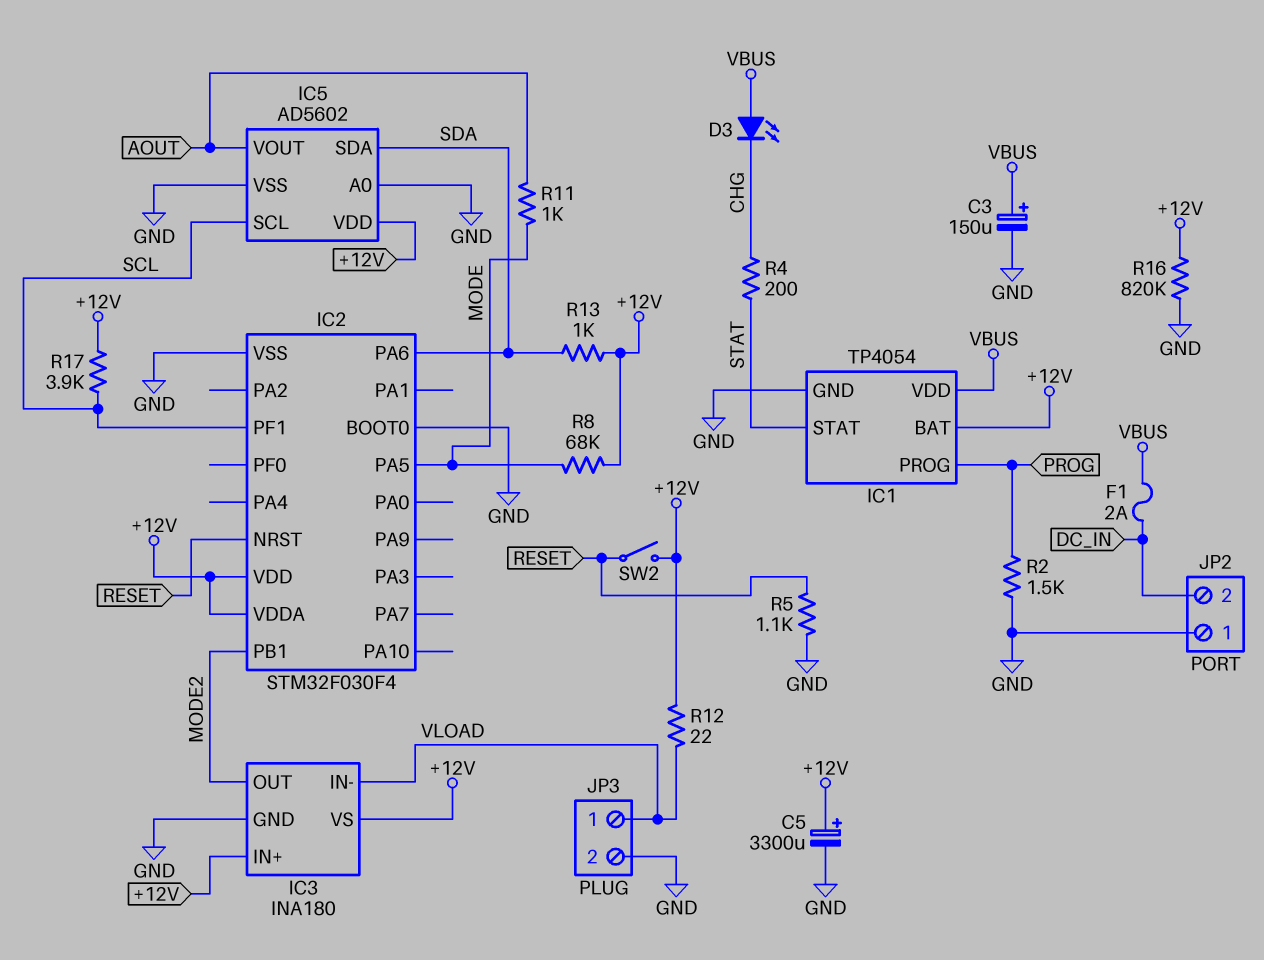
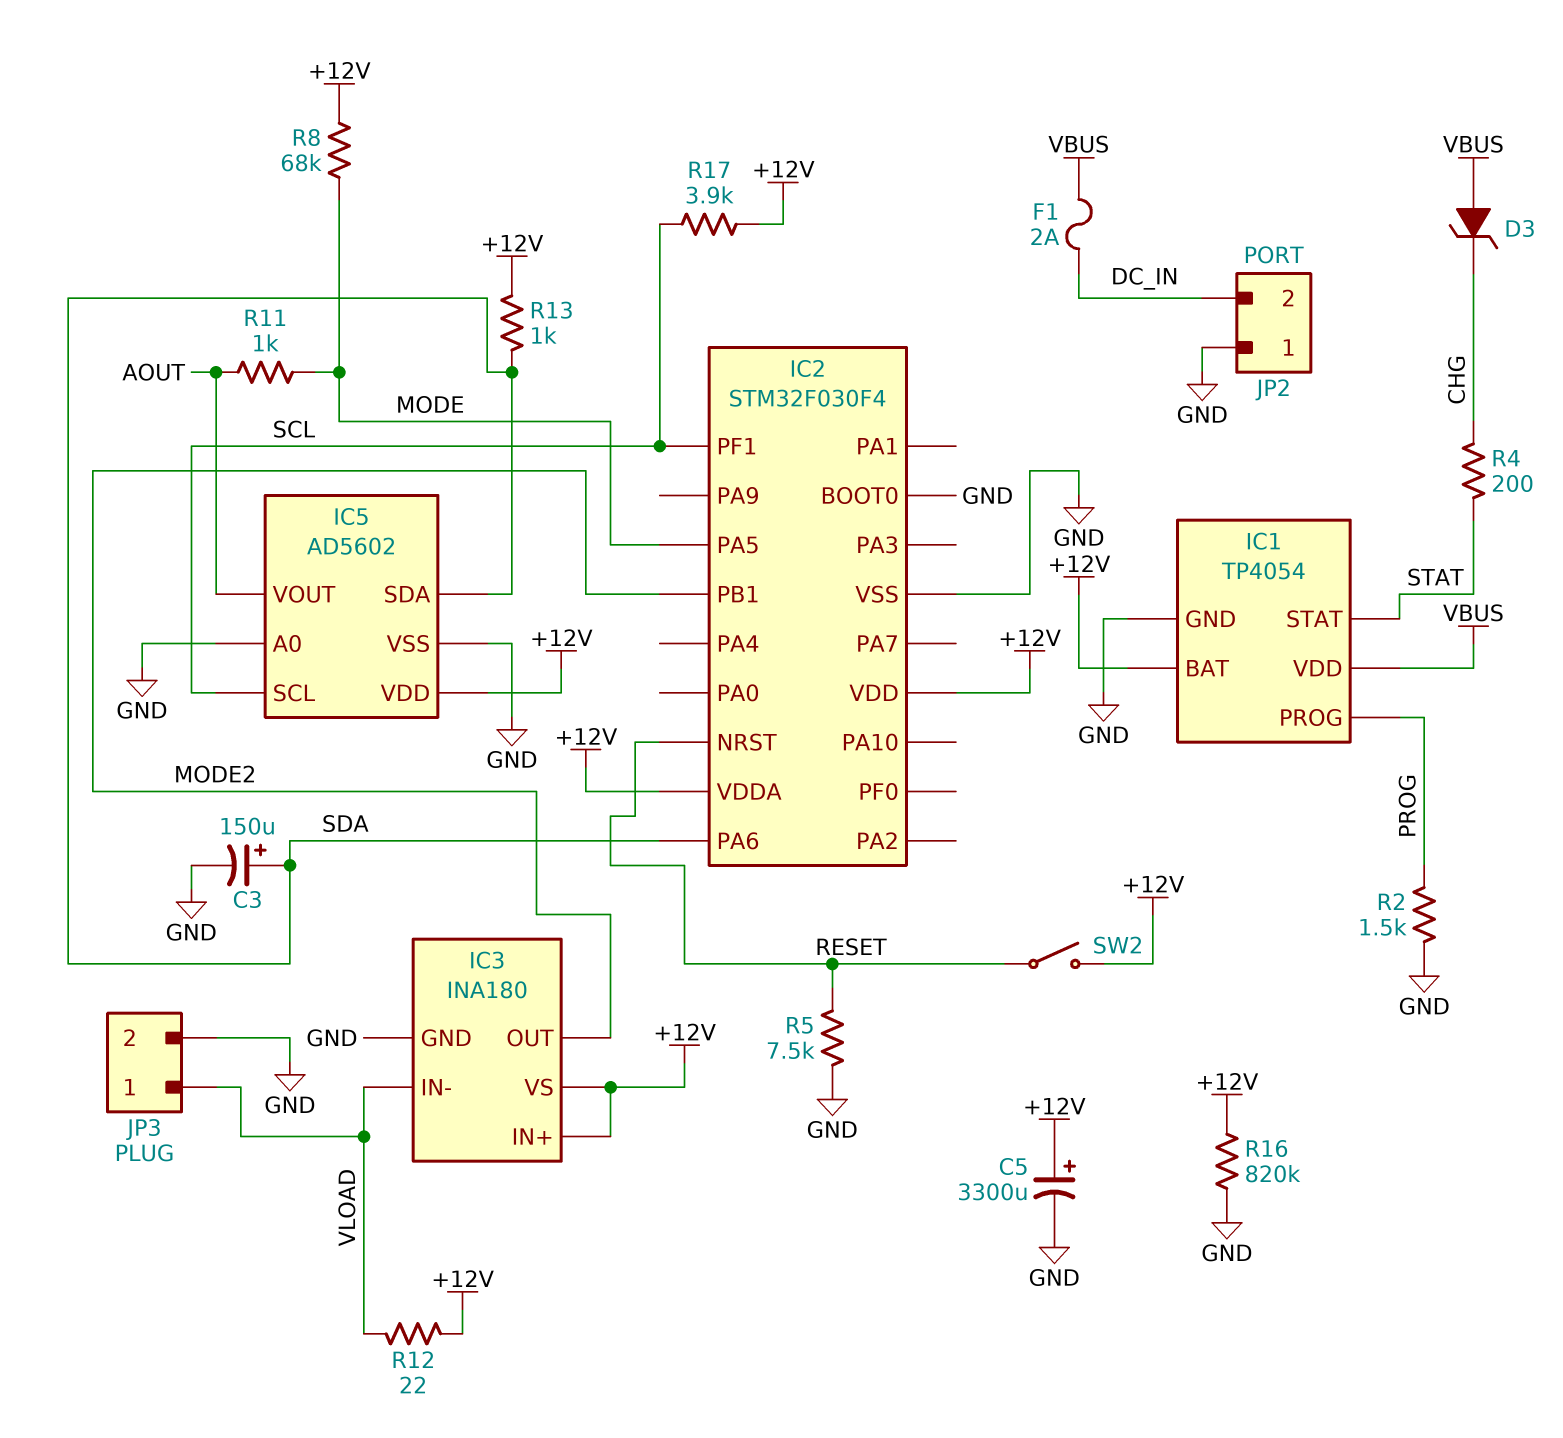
C3: 150uF (plus VBUS, minus GND) -> 150uF (plus SDA, minus GND)
D3: LED (A VBUS, K CHG) -> zener (A VBUS, K CHG)
R5: 1.1k (GND, RESET) -> 7.5k (GND, RESET)

